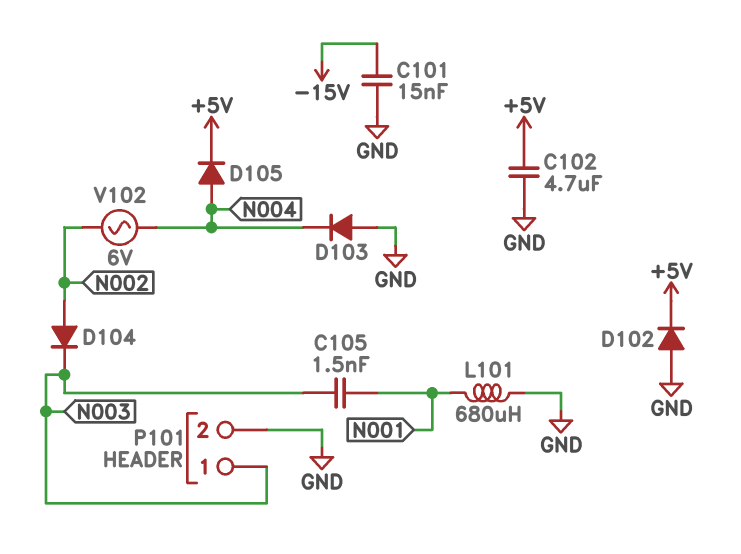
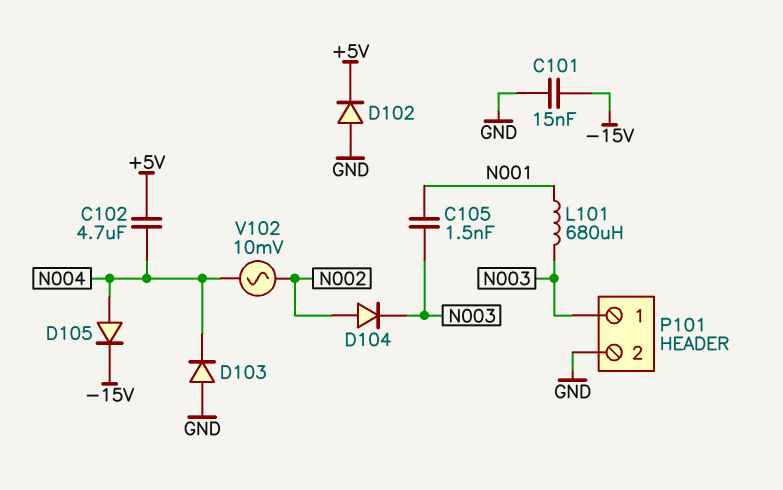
C102: 4.7uF (+5V, GND) -> 4.7uF (+5V, N004)
D105: diode (A N004, K +5V) -> diode (A N004, K -15V)
L101: 680uH (GND, N001) -> 680uH (N001, N003)
V102: AC 6V (N002, N004) -> AC 10mV (N002, N004)

